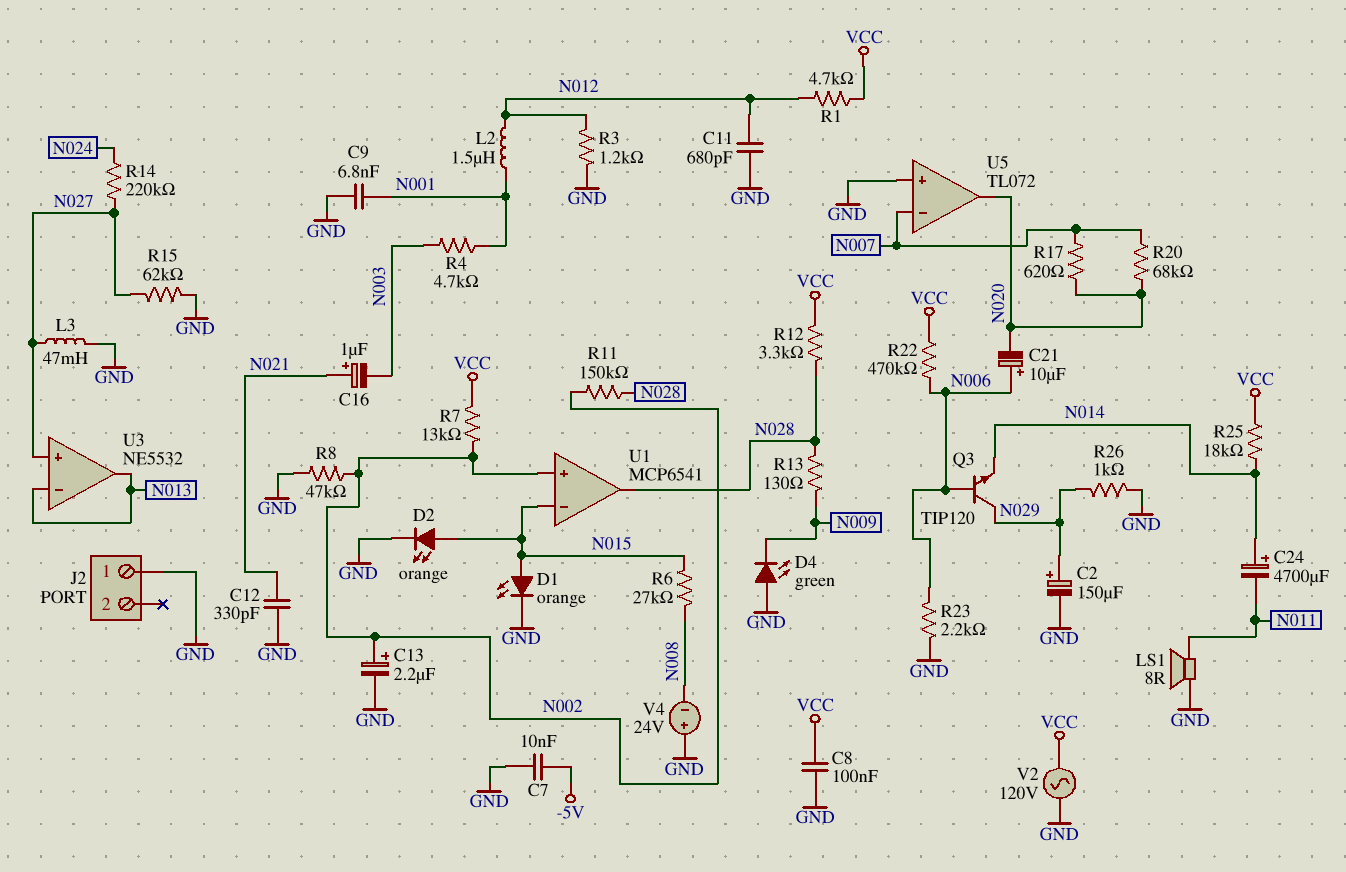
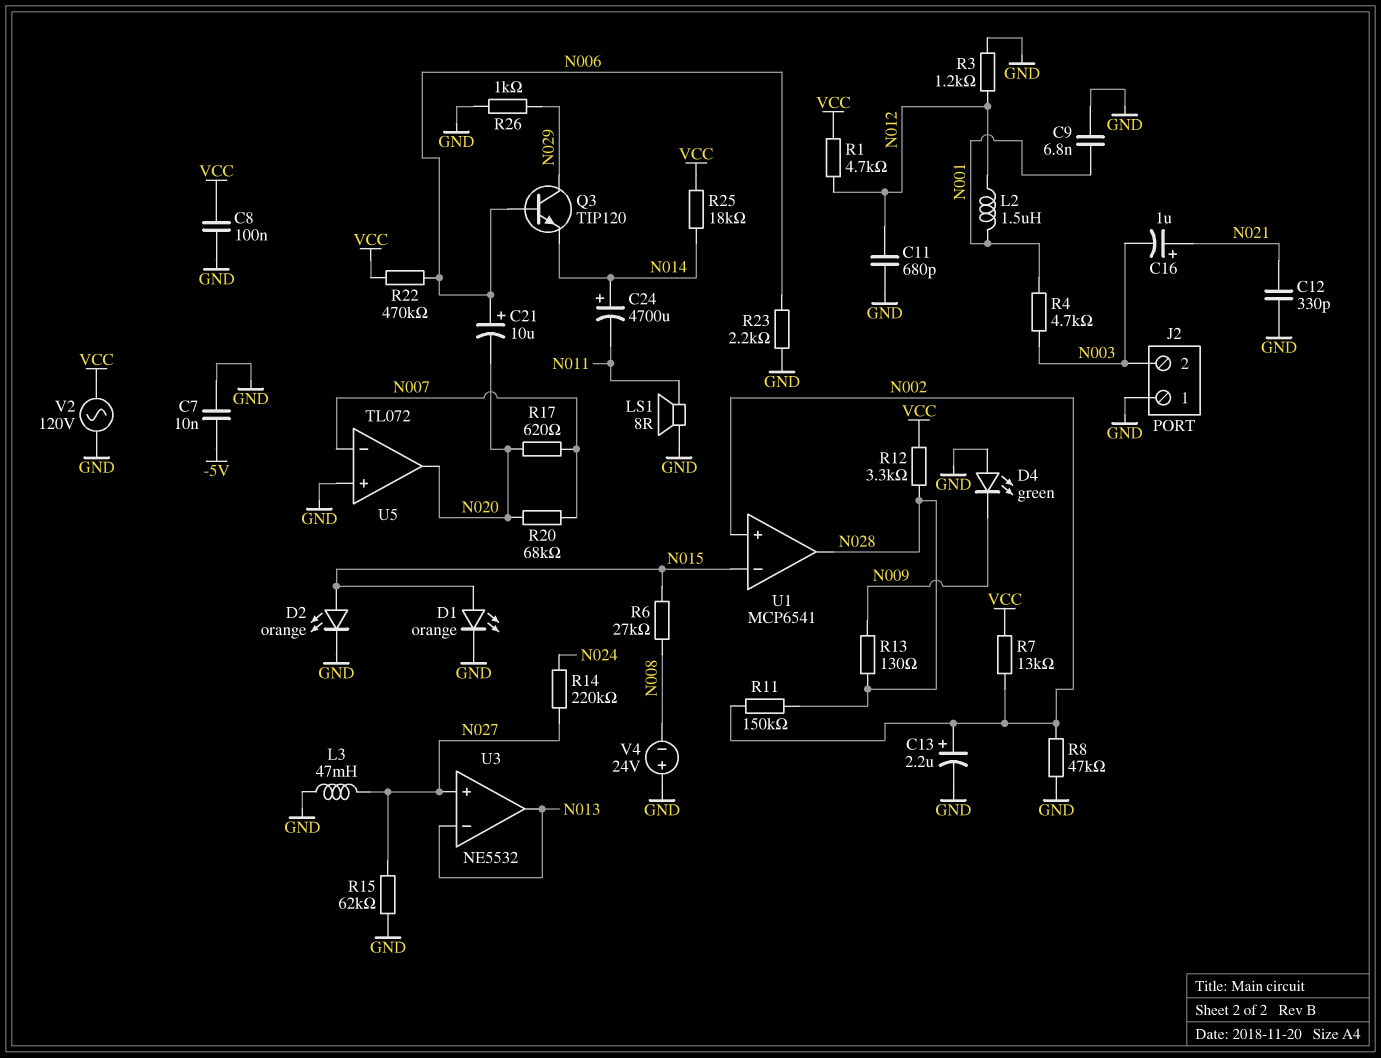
C2: 150uF (plus N029, minus GND) -> none
J2 pin 2: none -> N003

